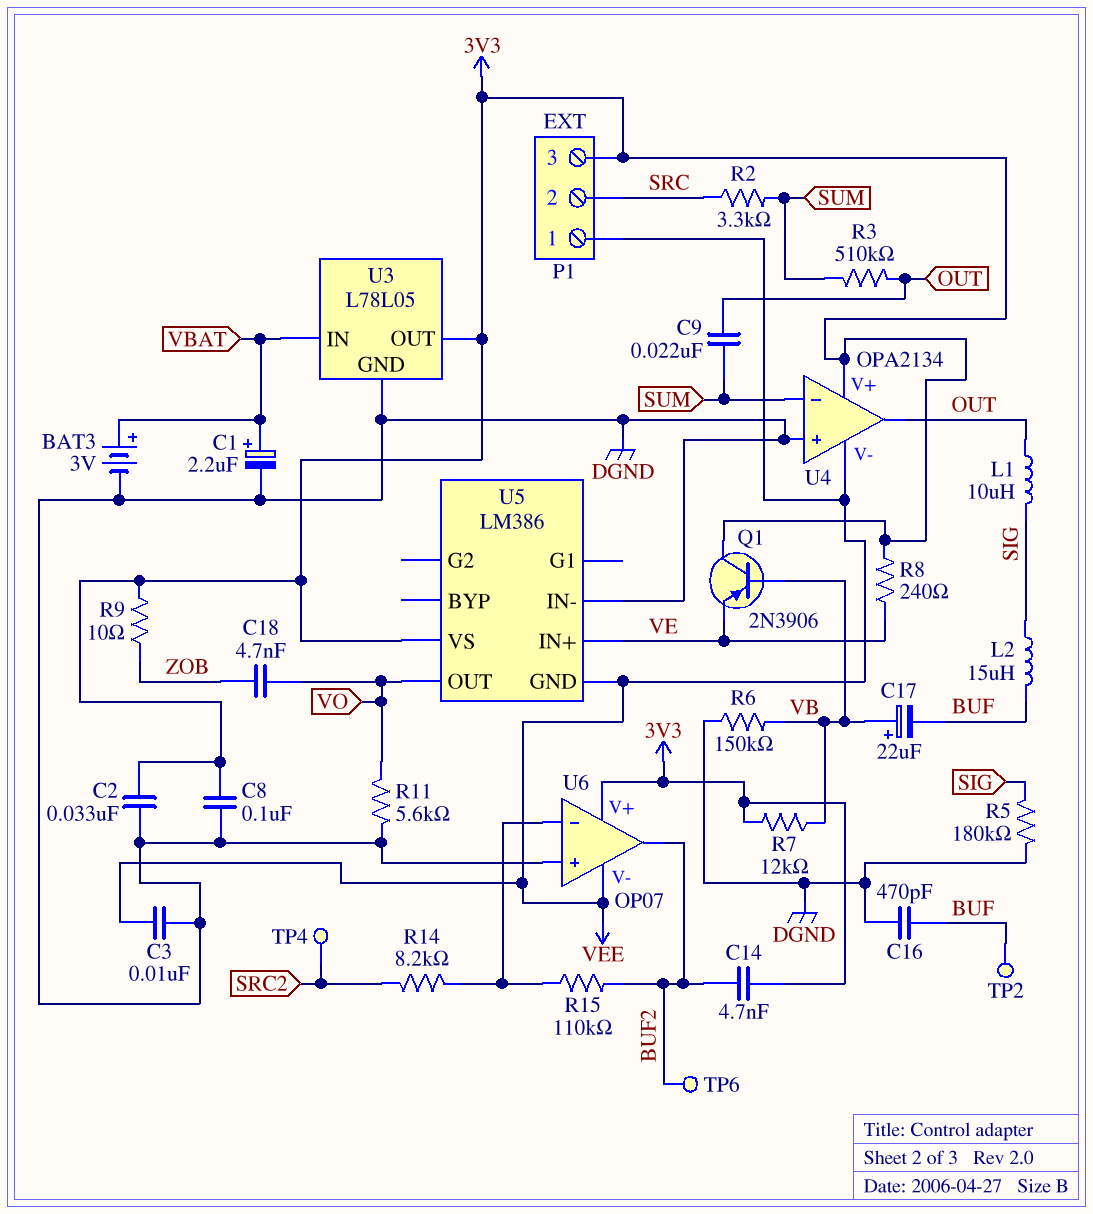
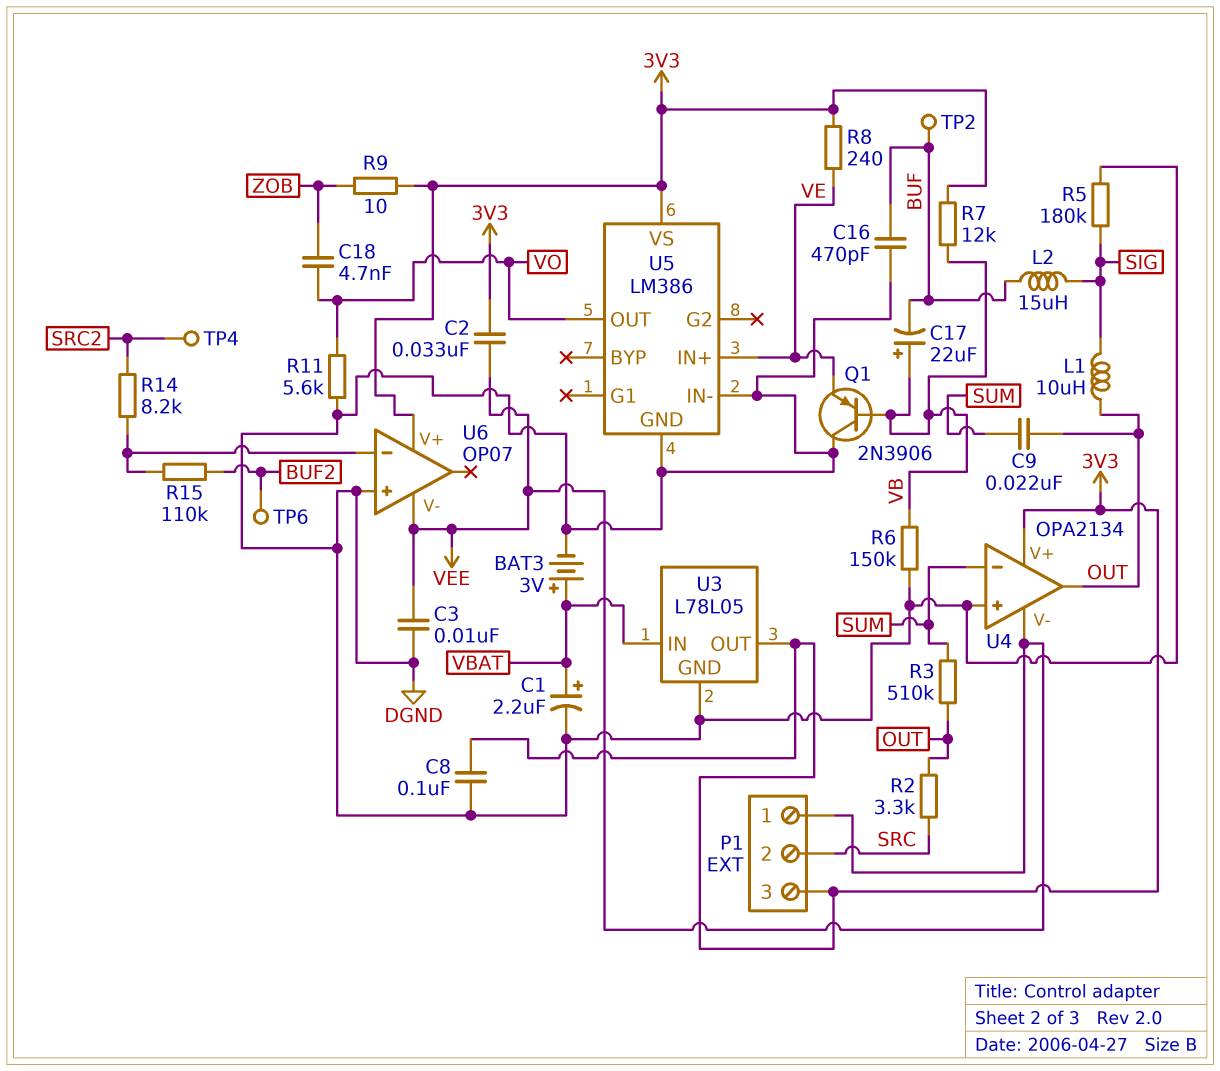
C2: 33nF (3V3, DGND) -> 33nF (3V3, VEE)
C14: 4.7nF (3V3, BUF2) -> none
Q1: PNP 2N3906 (B VB, C 3V3, E VE) -> PNP 2N3906 (B VB, C DGND, E VE)
R2: 3.3k (SRC, SUM) -> 3.3k (OUT, SRC)
U5 pin GND: VEE -> DGND
U6 pin out: BUF2 -> none

